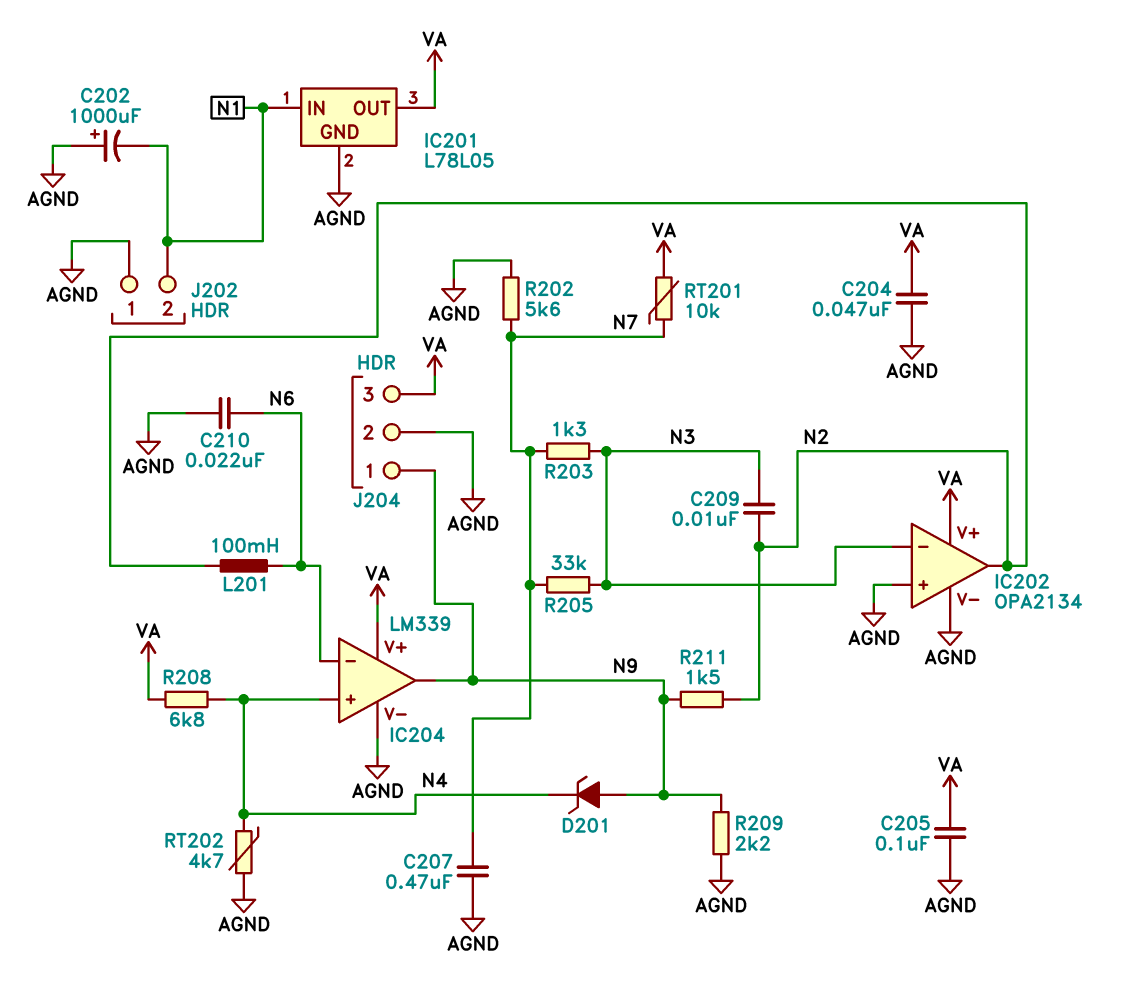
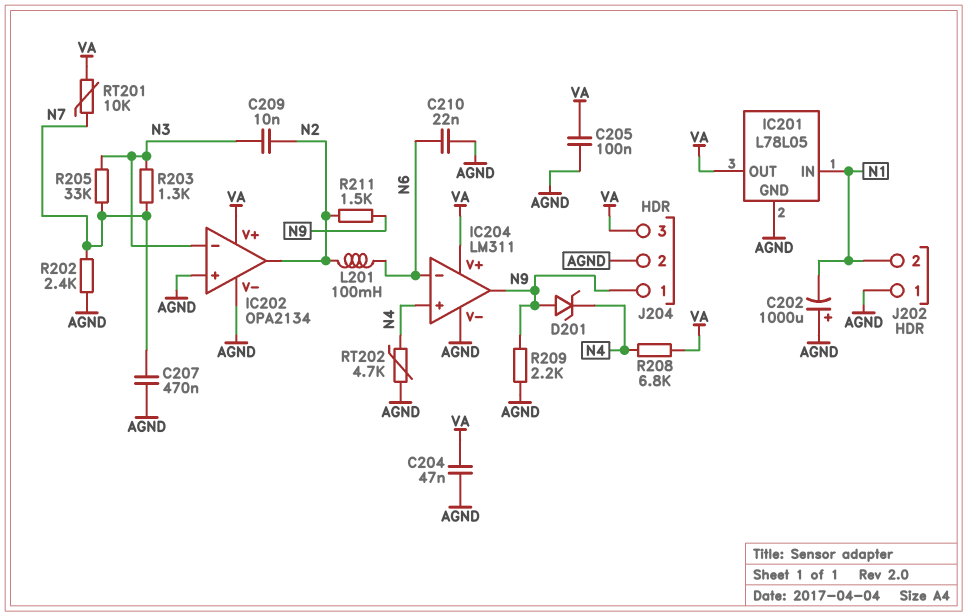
IC204: LM339 -> LM311
R202: 5.6k (AGND, N7) -> 2.4k (AGND, N7)

